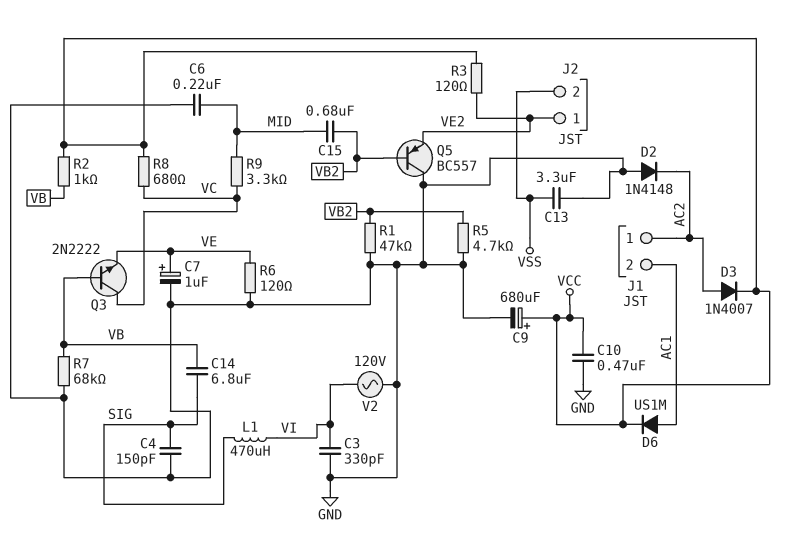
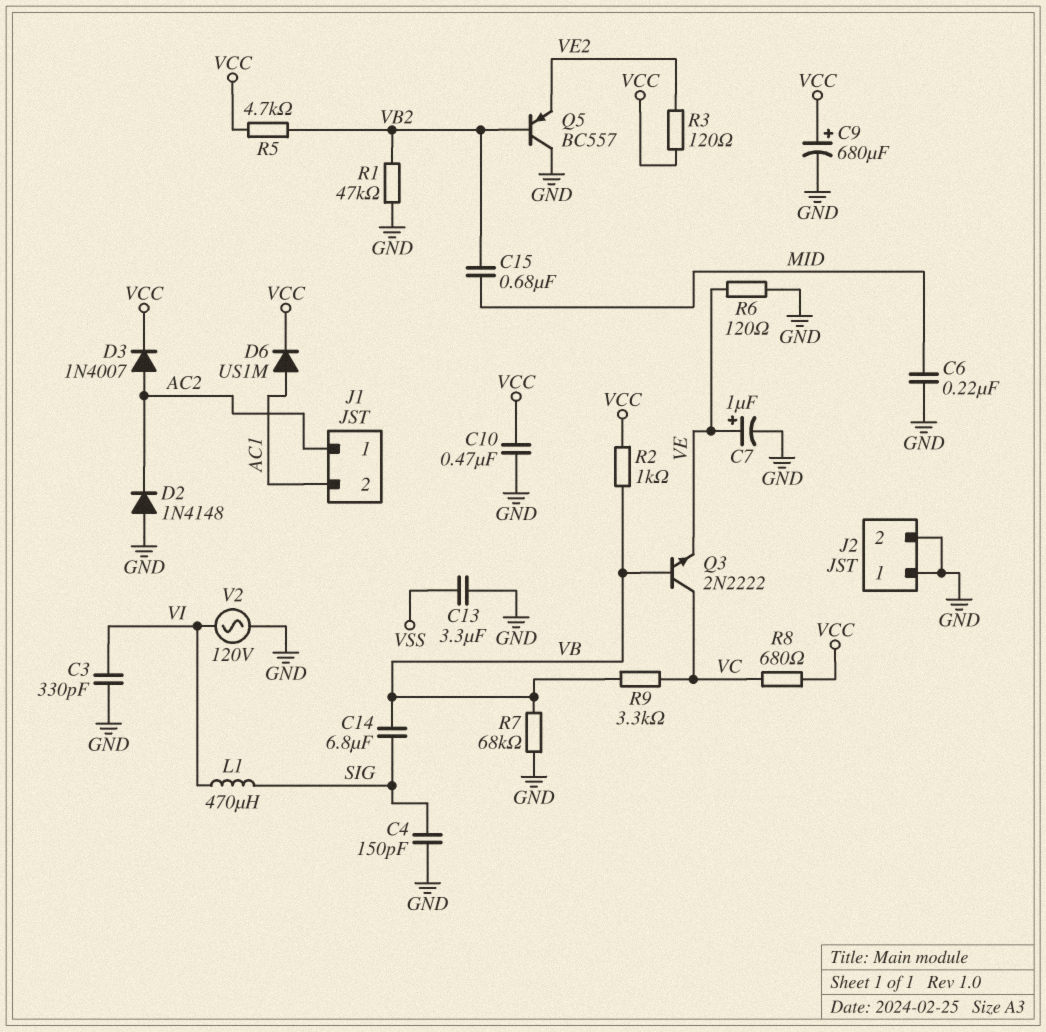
J2 pin 1: VE2 -> GND
J2 pin 2: VSS -> GND
R5: 4.7k (GND, VB2) -> 4.7k (VB2, VCC)
R9: 3.3k (MID, VC) -> 3.3k (VB, VC)

